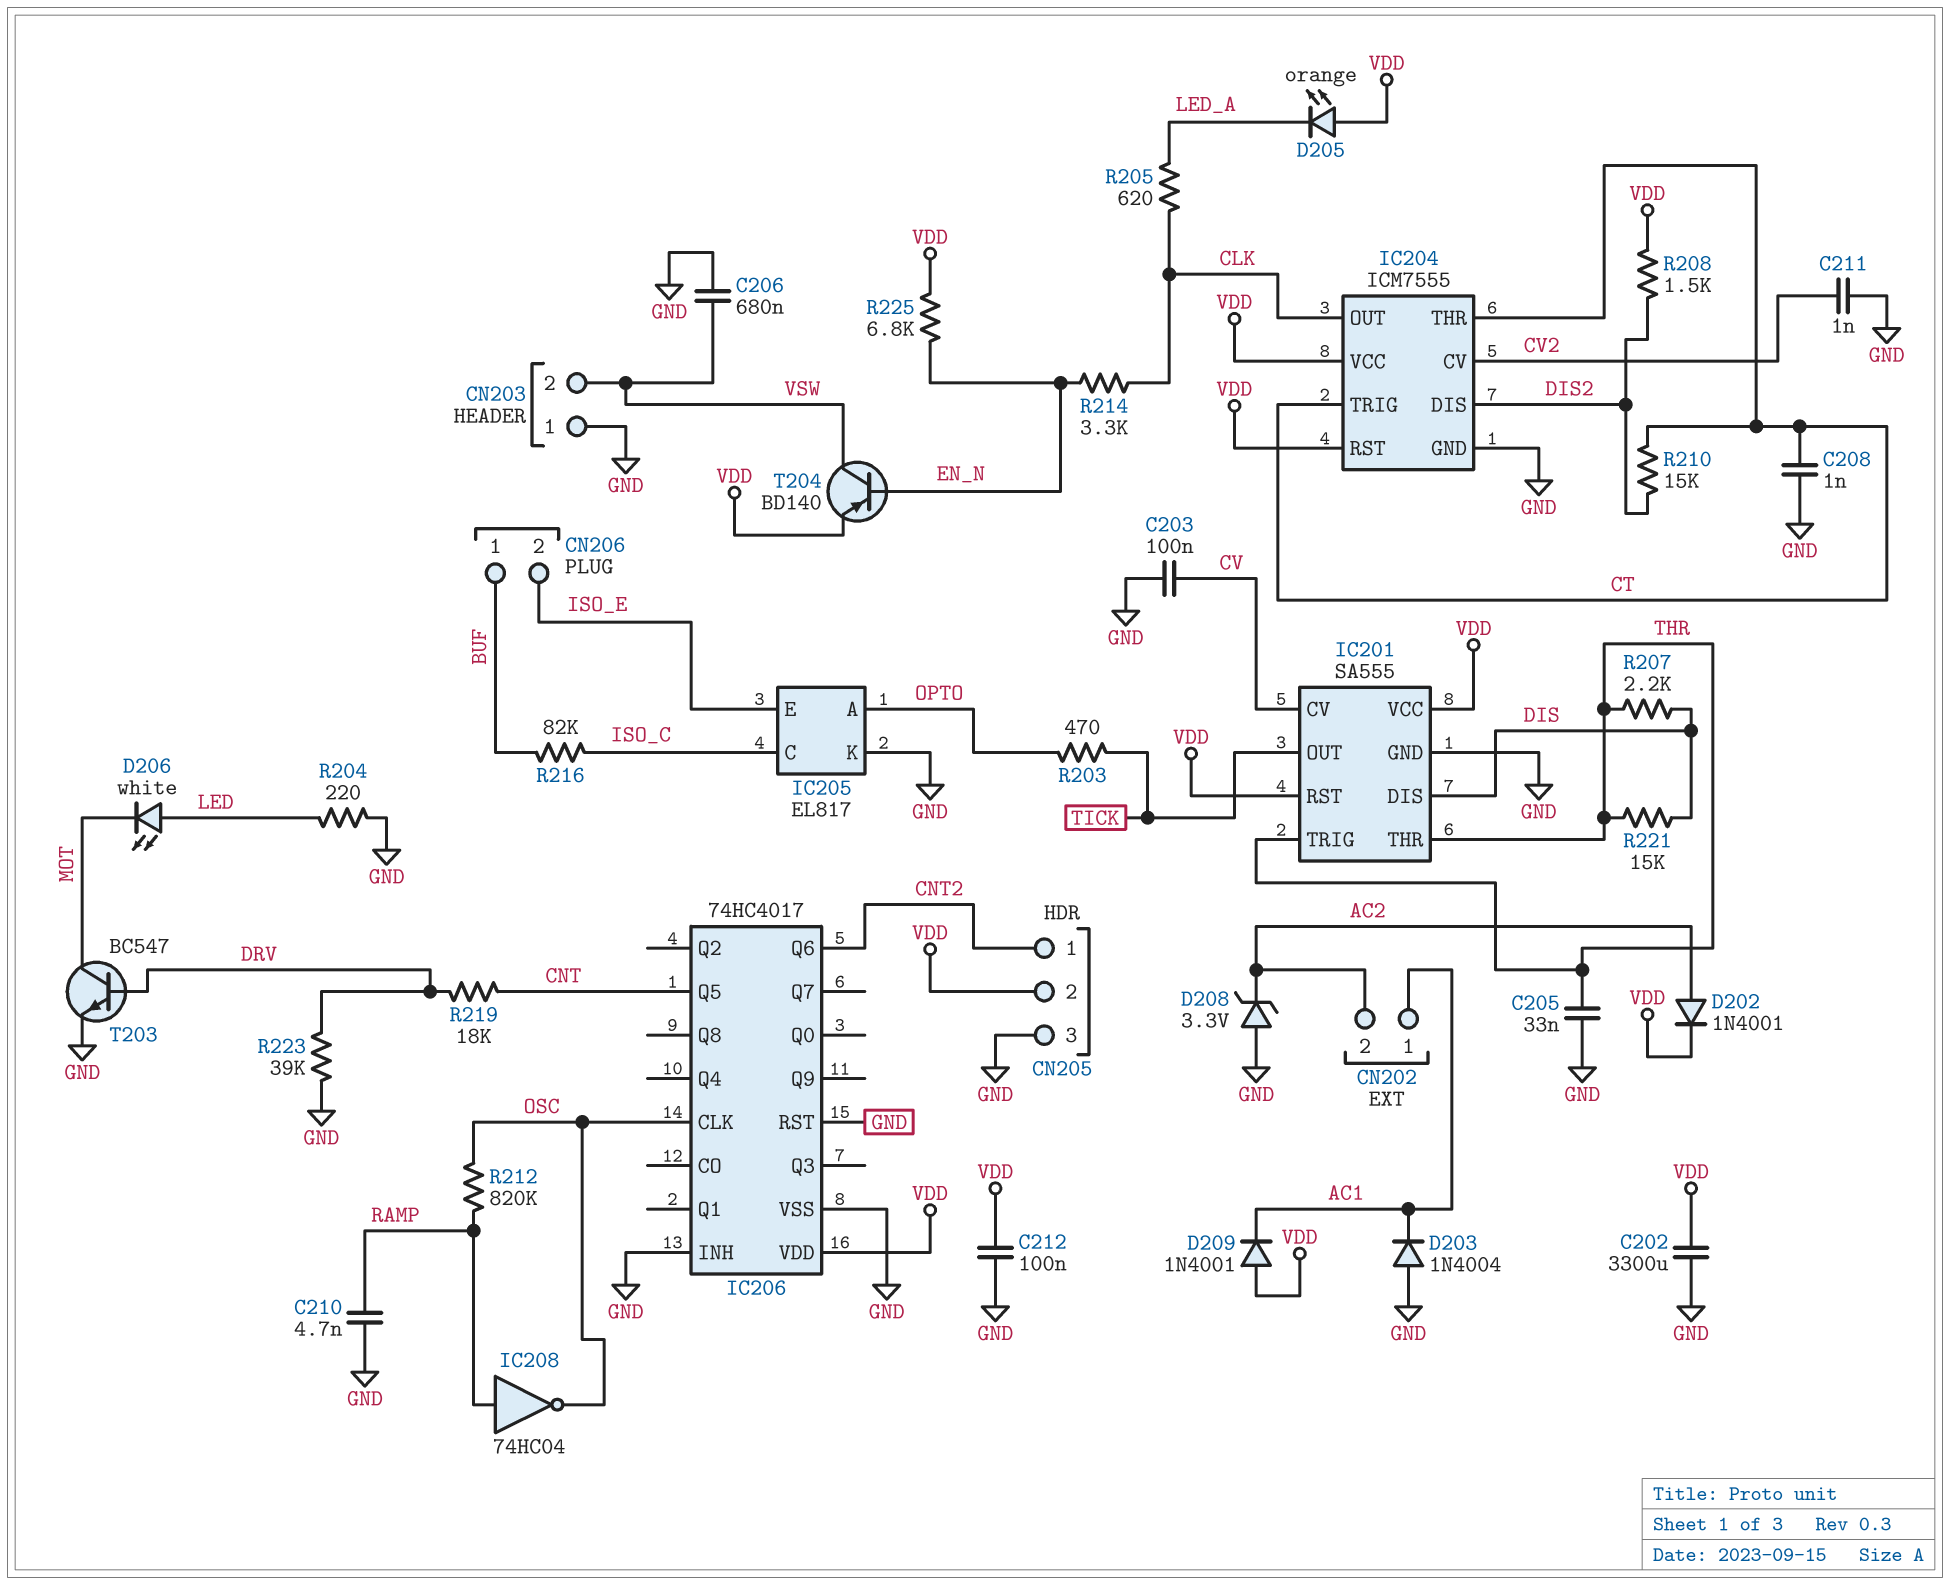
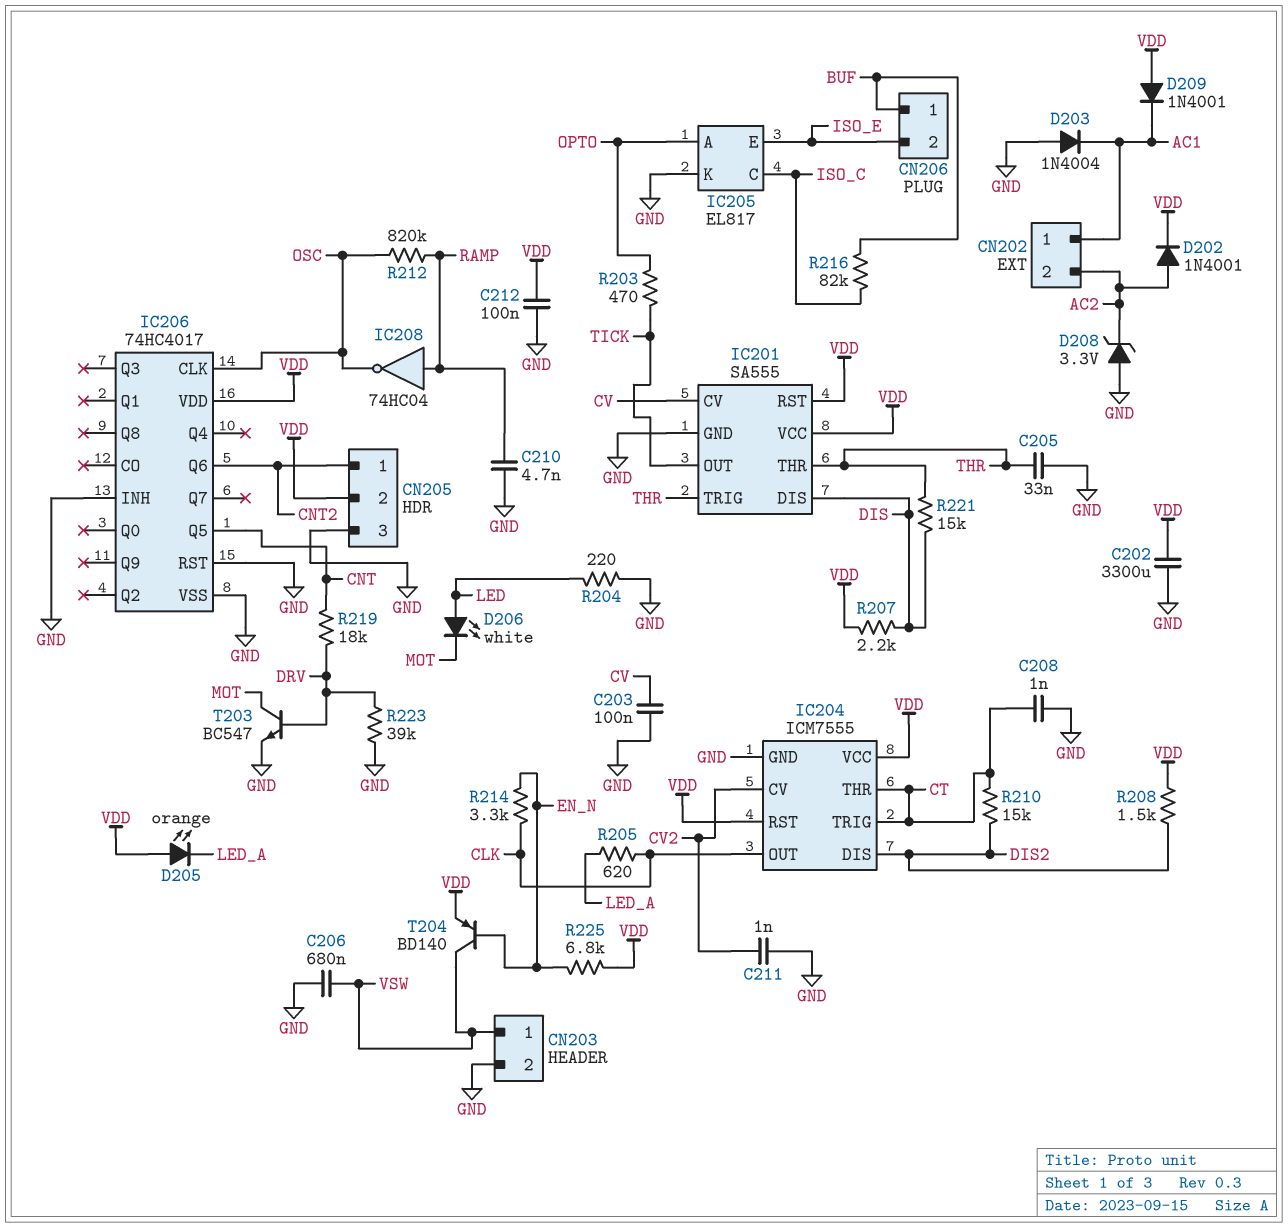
CN203 pin 1: GND -> VSW
CN203 pin 2: VSW -> GND
R207: 2.2k (DIS, THR) -> 2.2k (DIS, VDD)

